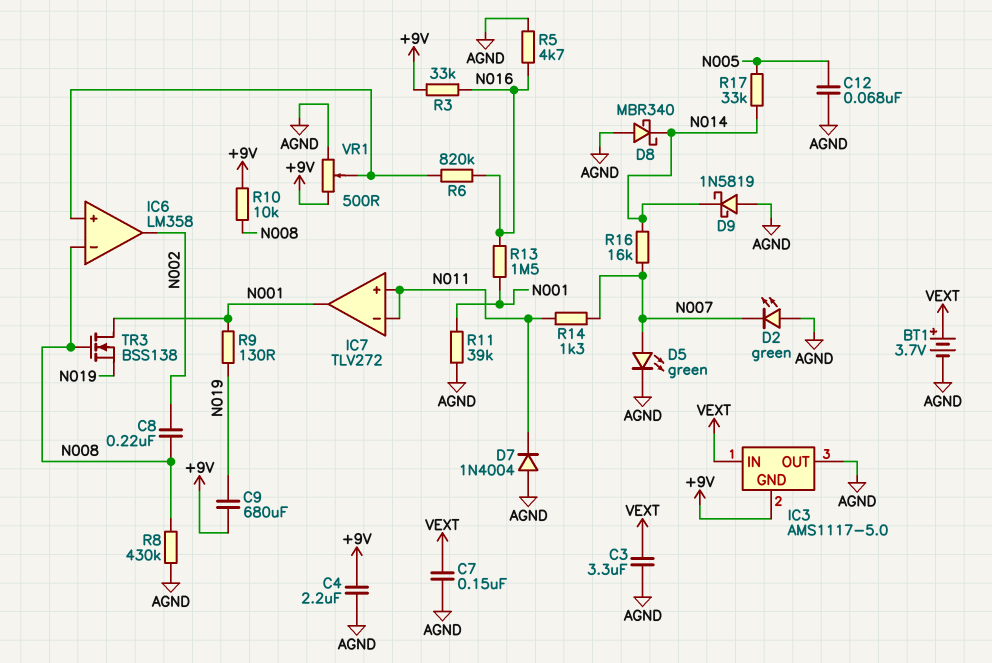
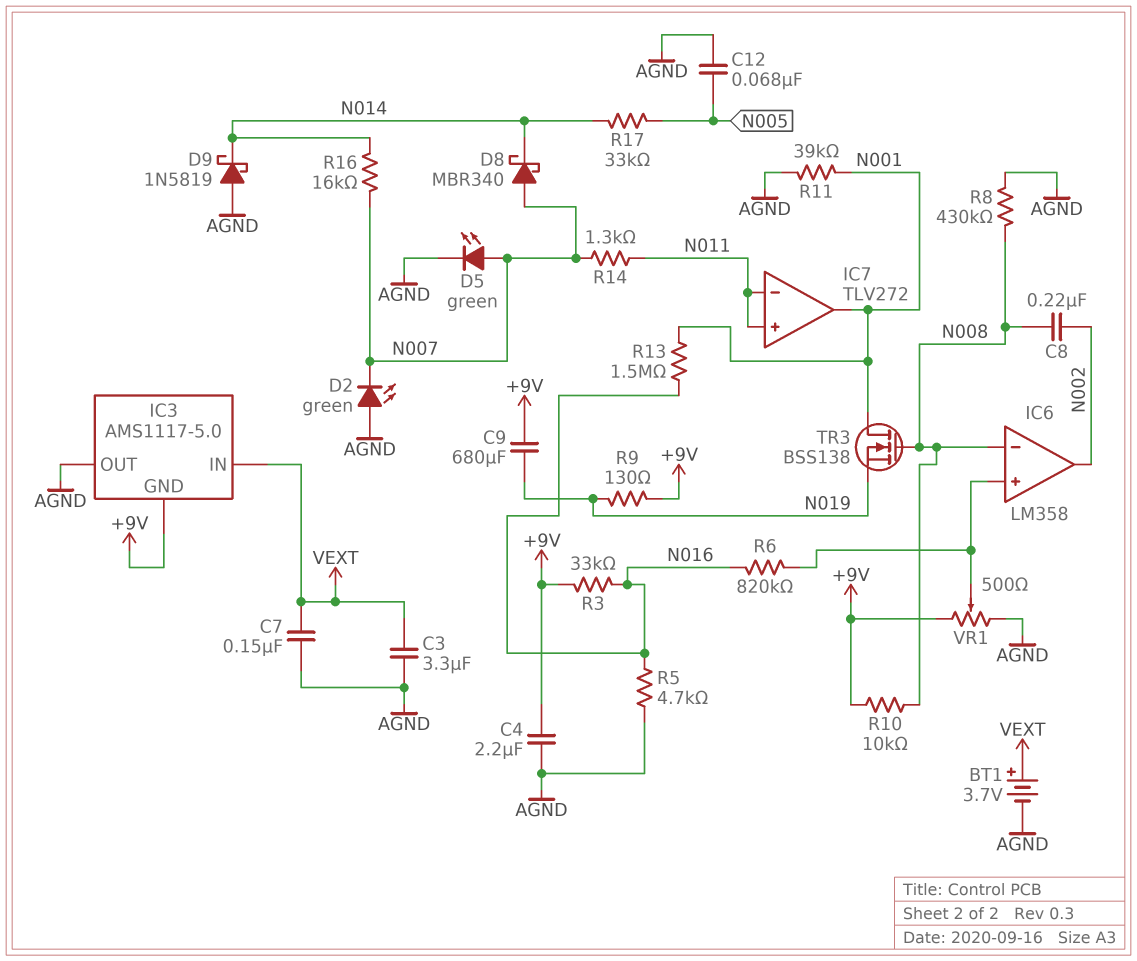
D7: diode 1N4004 (A AGND, K N011) -> none
D8: schottky MBR340 (A AGND, K N014) -> schottky MBR340 (A N007, K N014)
R9: 130 (N001, N019) -> 130 (+9V, N019)

